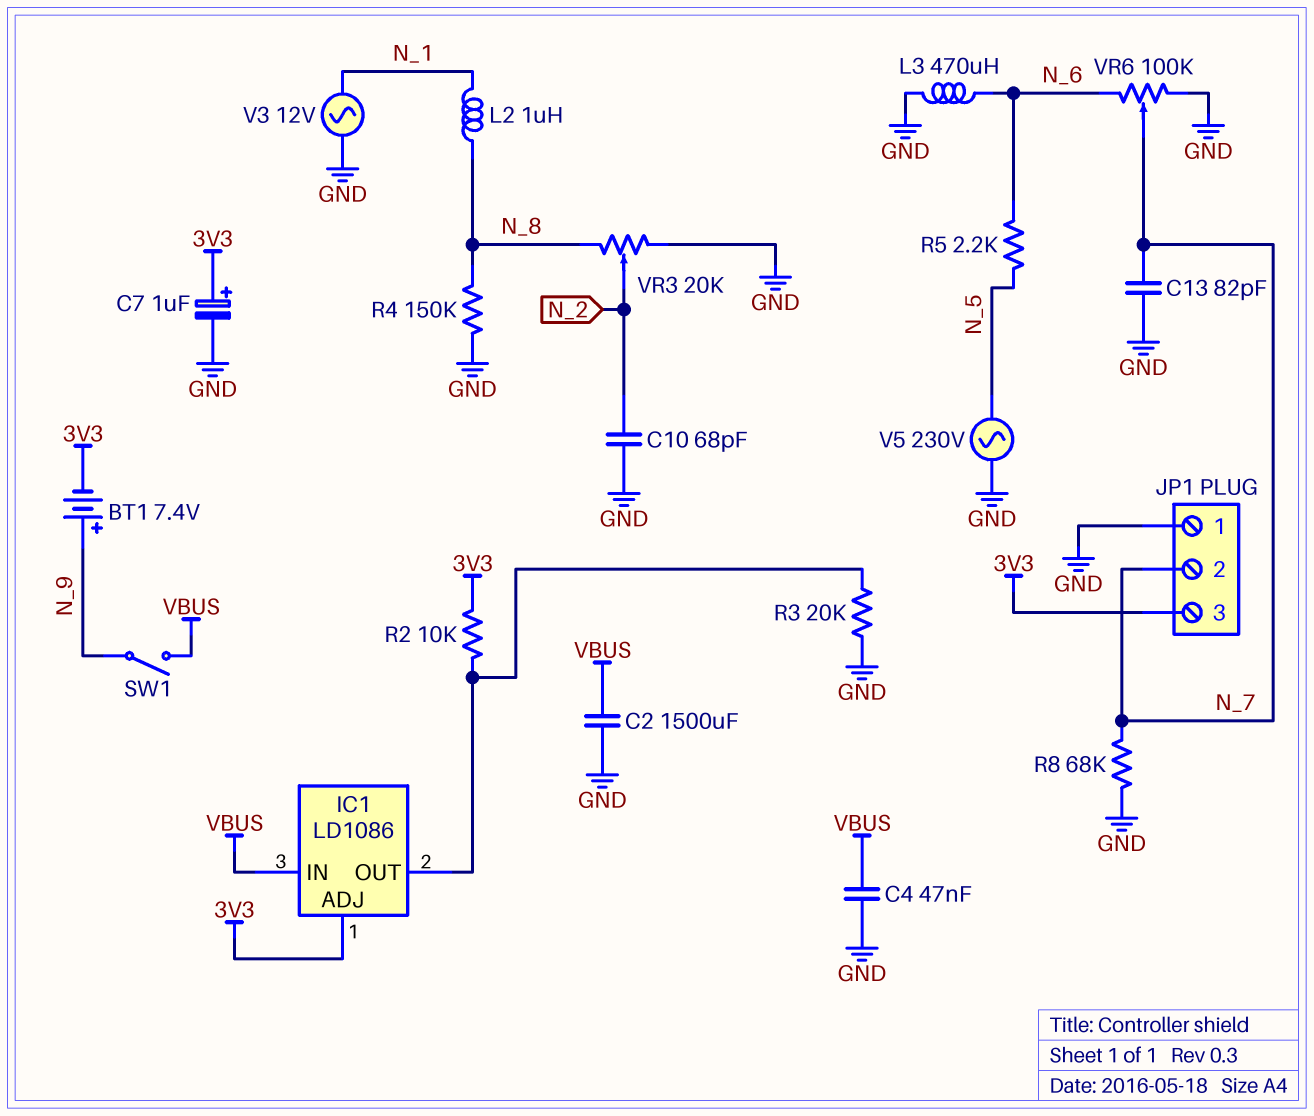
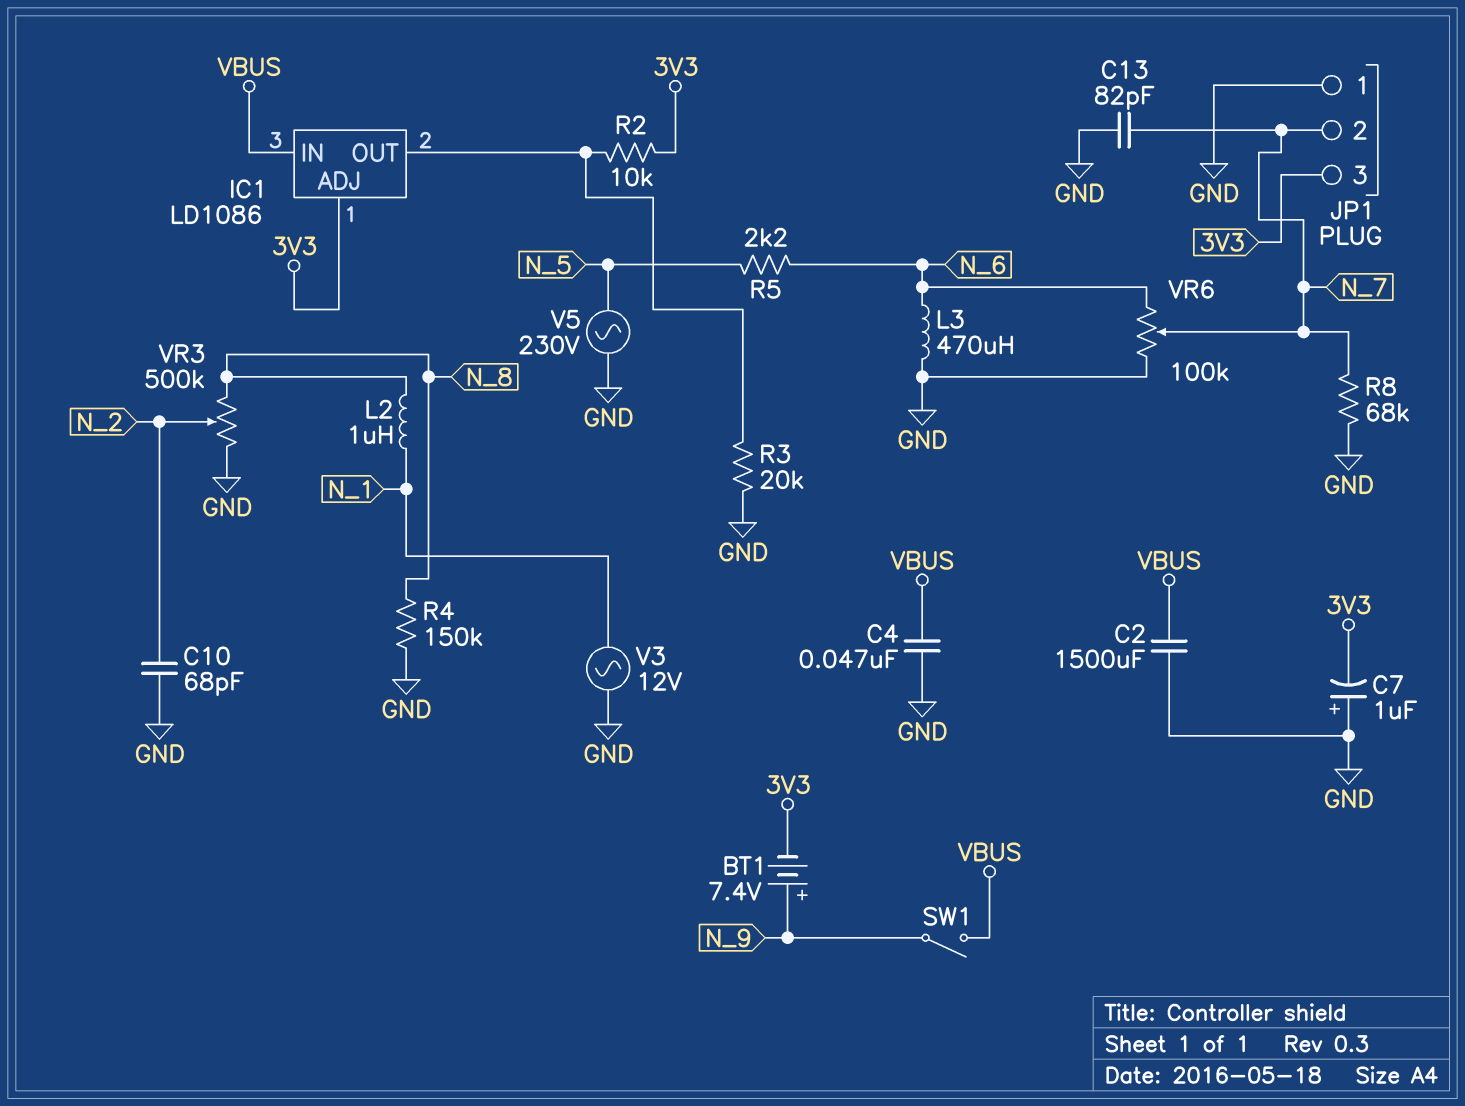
C7: 1uF (plus 3V3, minus GND) -> 1uF (plus GND, minus 3V3)
VR3: 20k (GND, N_8, wiper N_2) -> 500k (GND, N_8, wiper N_2)

